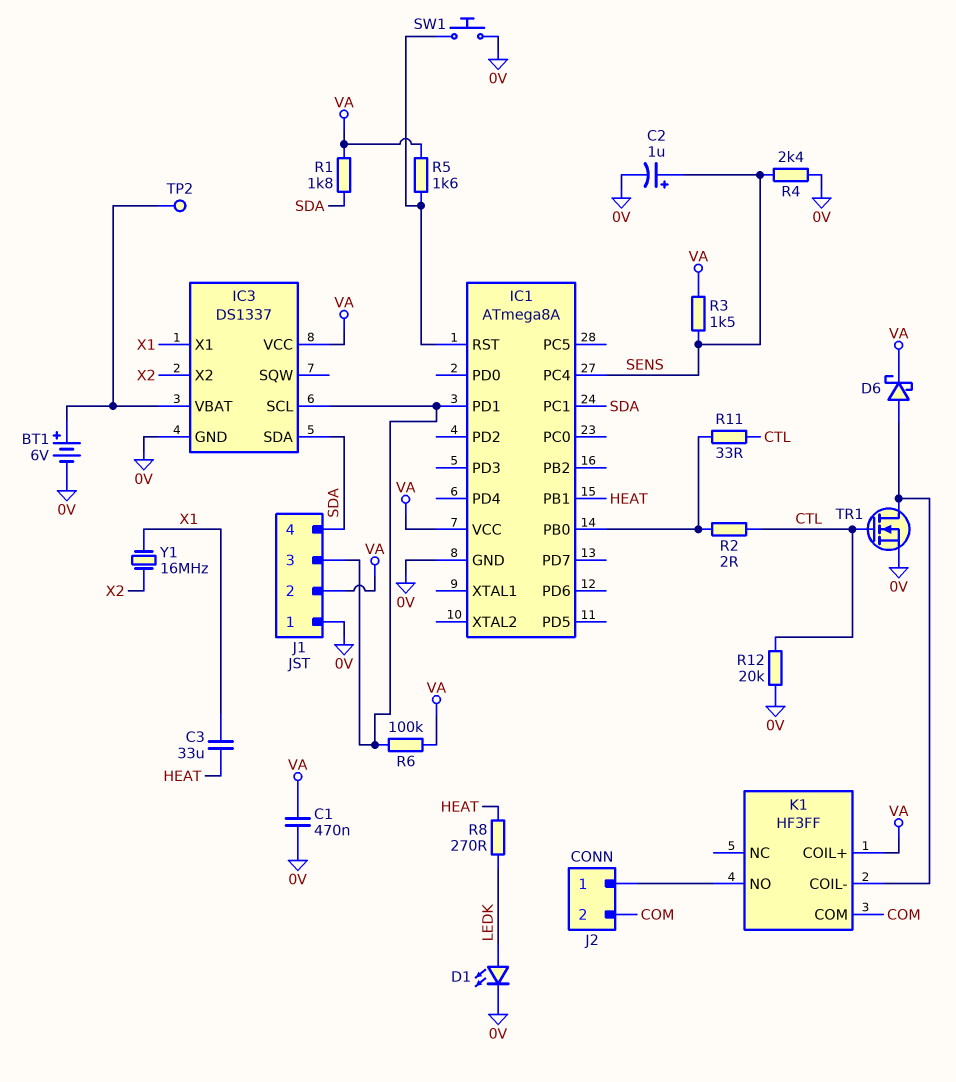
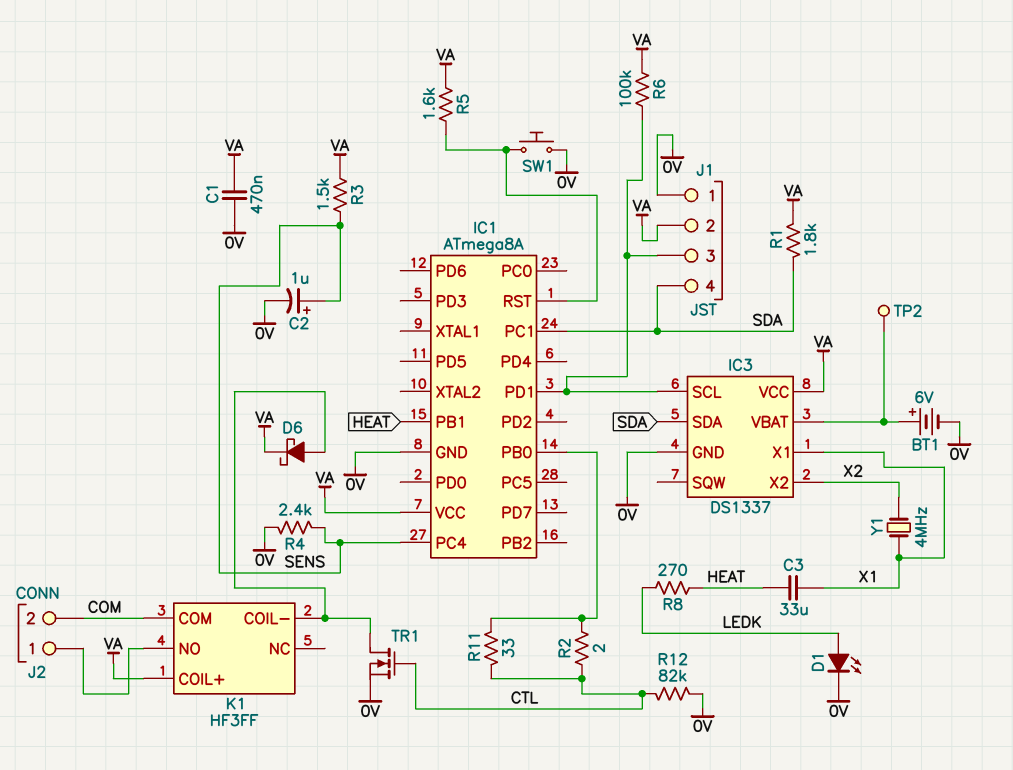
R12: 20k (0V, CTL) -> 82k (0V, CTL)
Y1: 16MHz (X1, X2) -> 4MHz (X1, X2)

